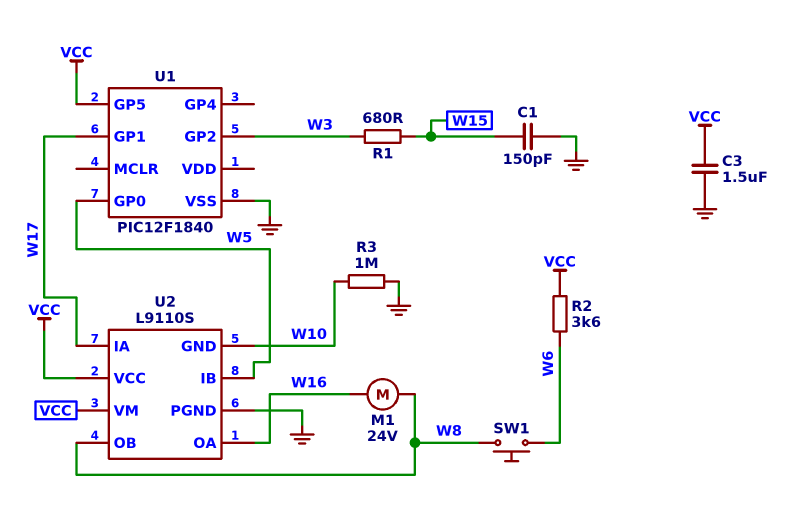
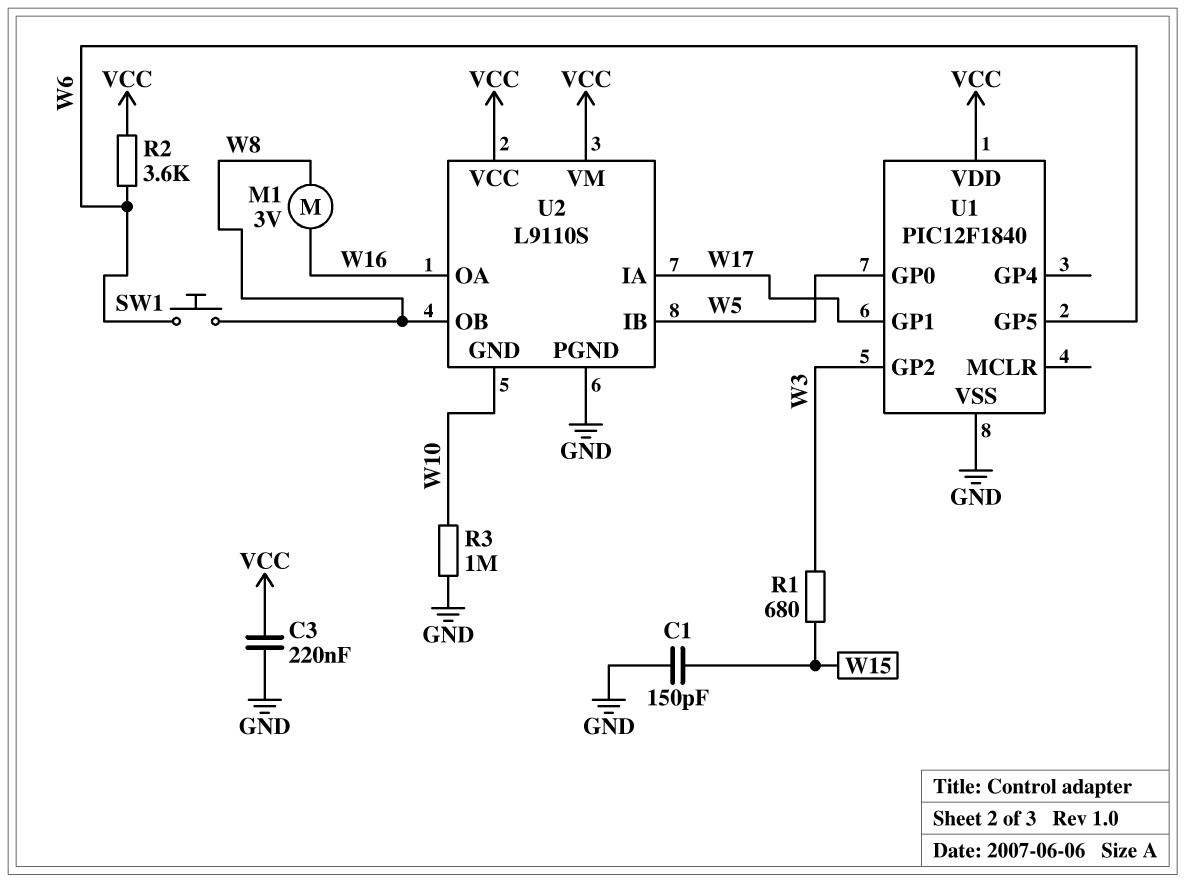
C3: 1.5uF (GND, VCC) -> 220nF (GND, VCC)
M1: motor 24V (W8, W16) -> motor 3V (W8, W16)
U1 pin GP5: VCC -> W6
U1 pin VDD: none -> VCC

